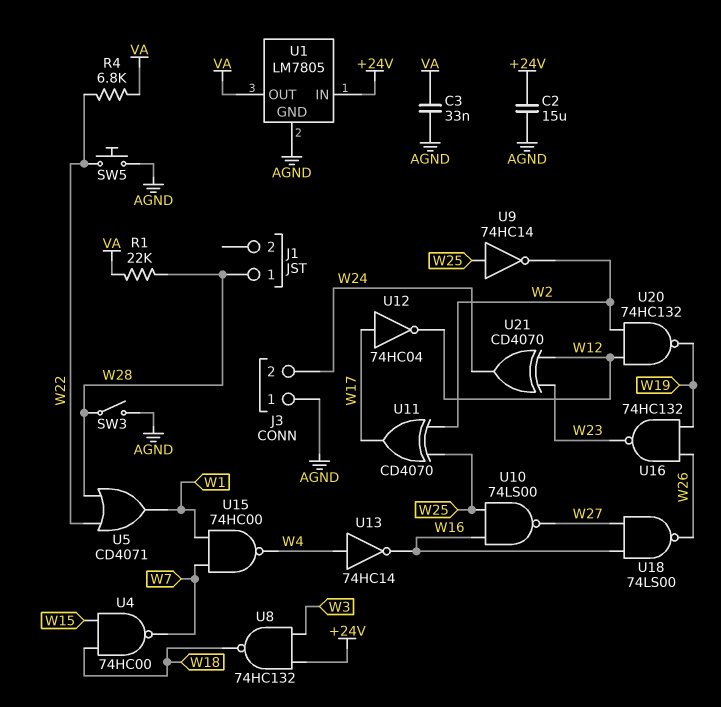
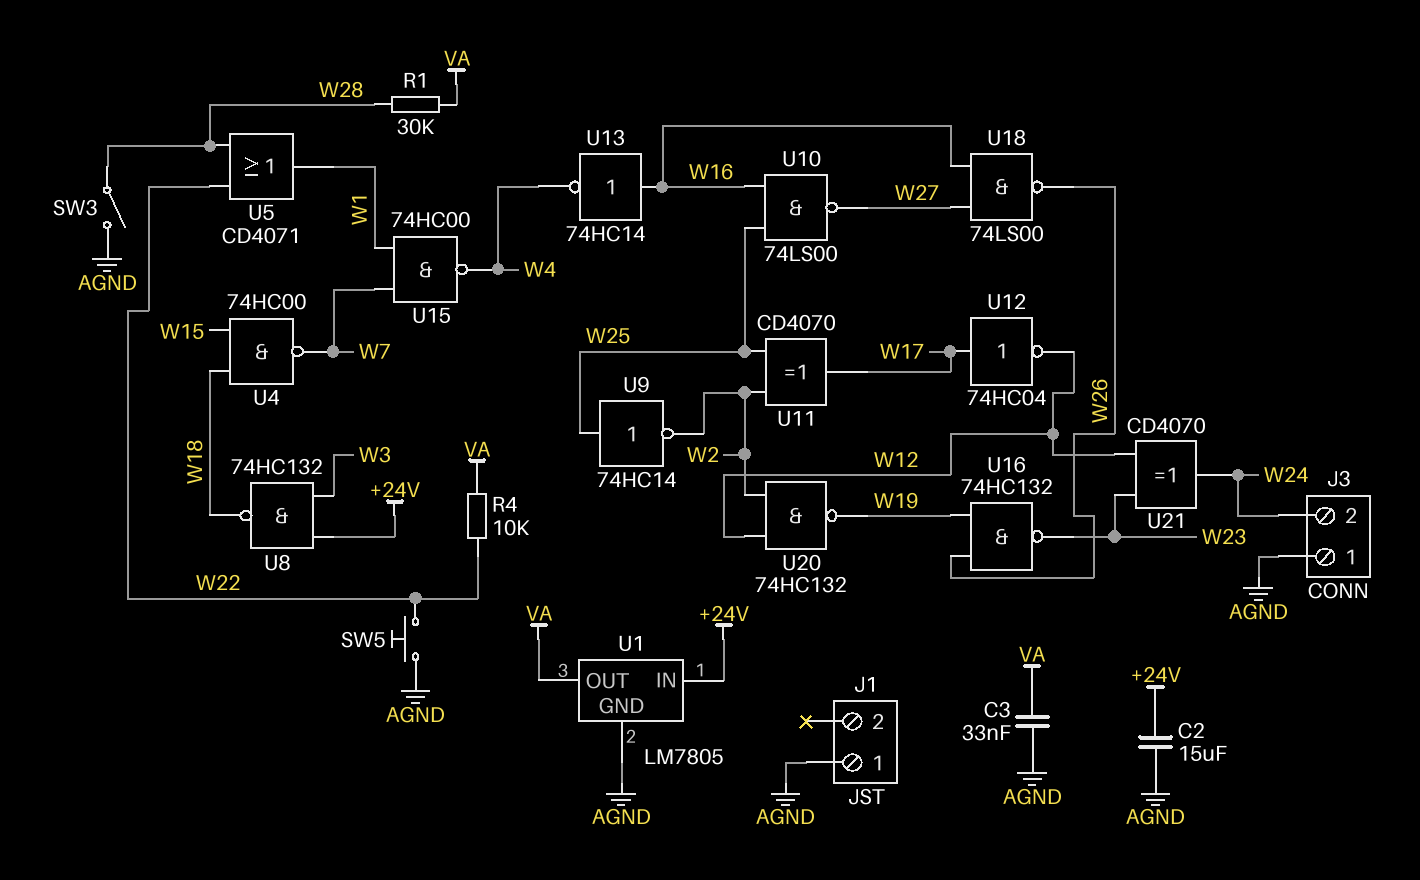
J1 pin 1: W28 -> AGND
R1: 22k (VA, W28) -> 30k (VA, W28)
R4: 6.8k (VA, W22) -> 10k (VA, W22)
U13: NOT 74HC14 (in W4, out W16) -> NOT 74HC14 (in W16, out W4)

